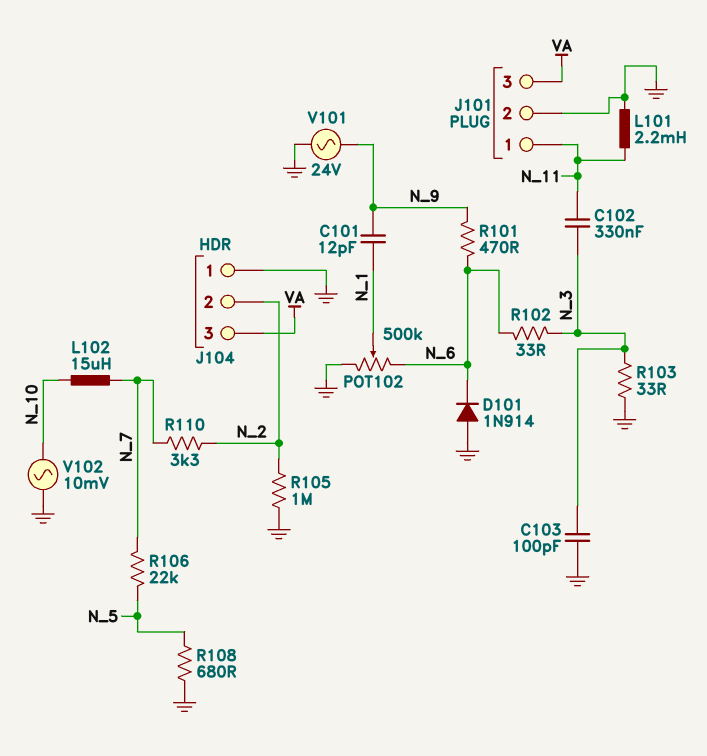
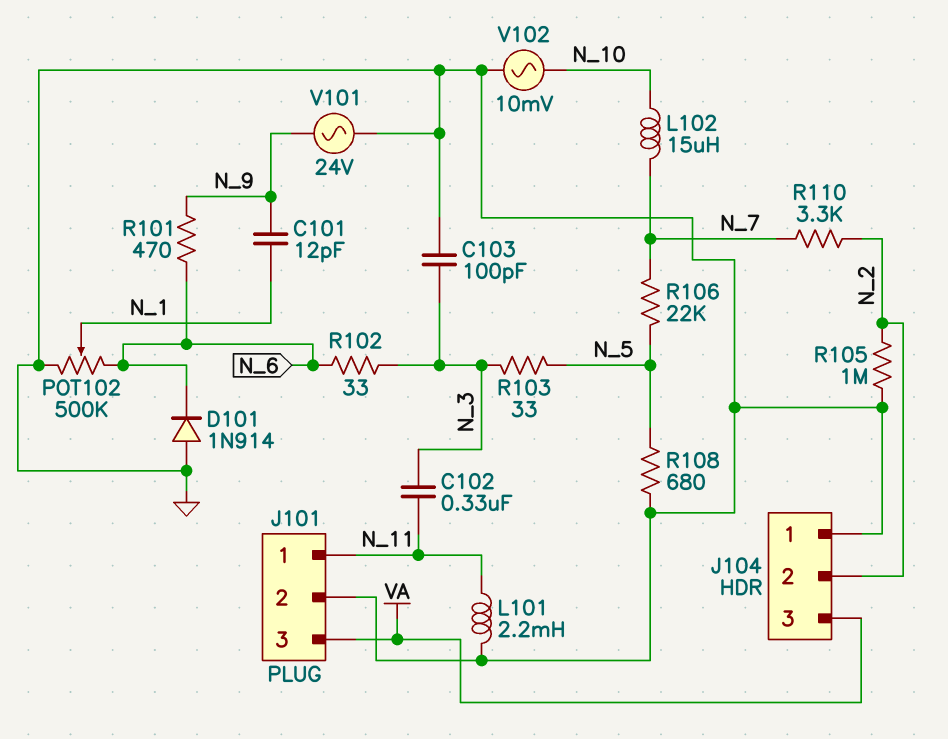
R103: 33 (GND, N_3) -> 33 (N_3, N_5)

